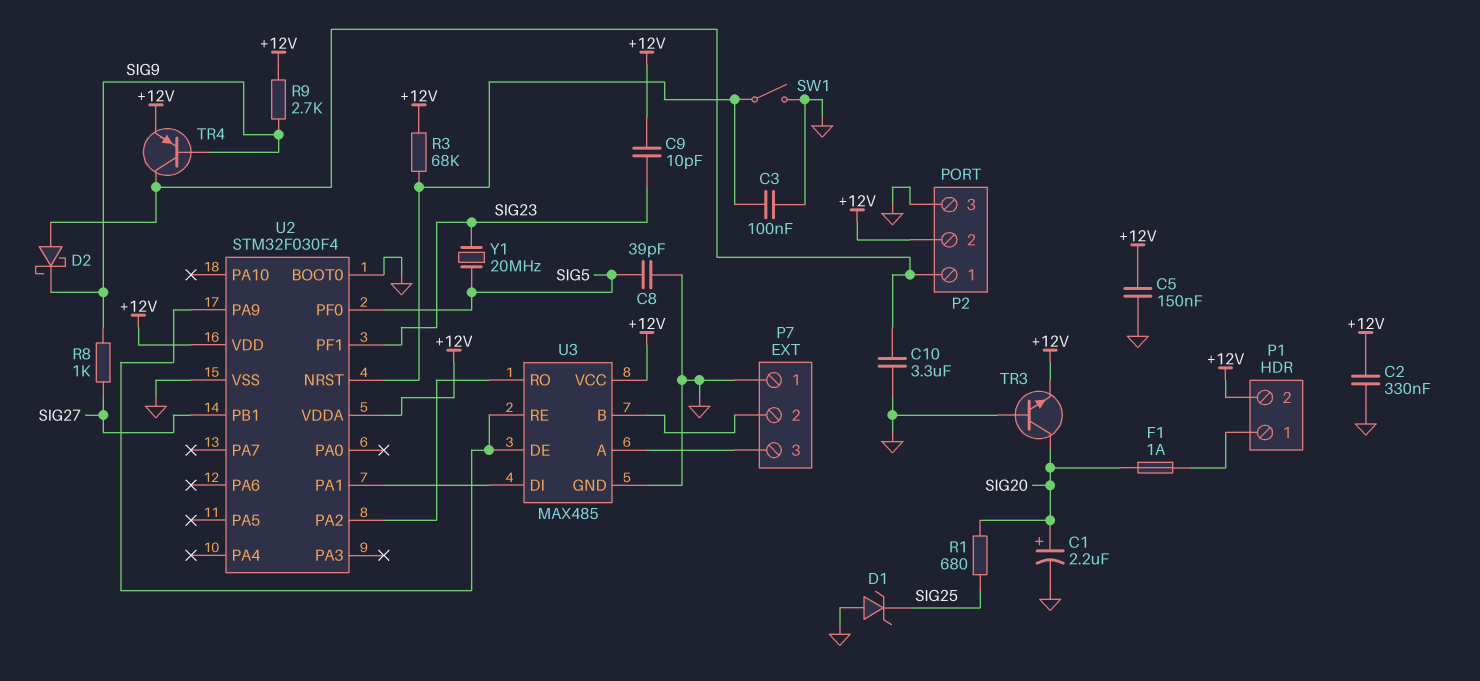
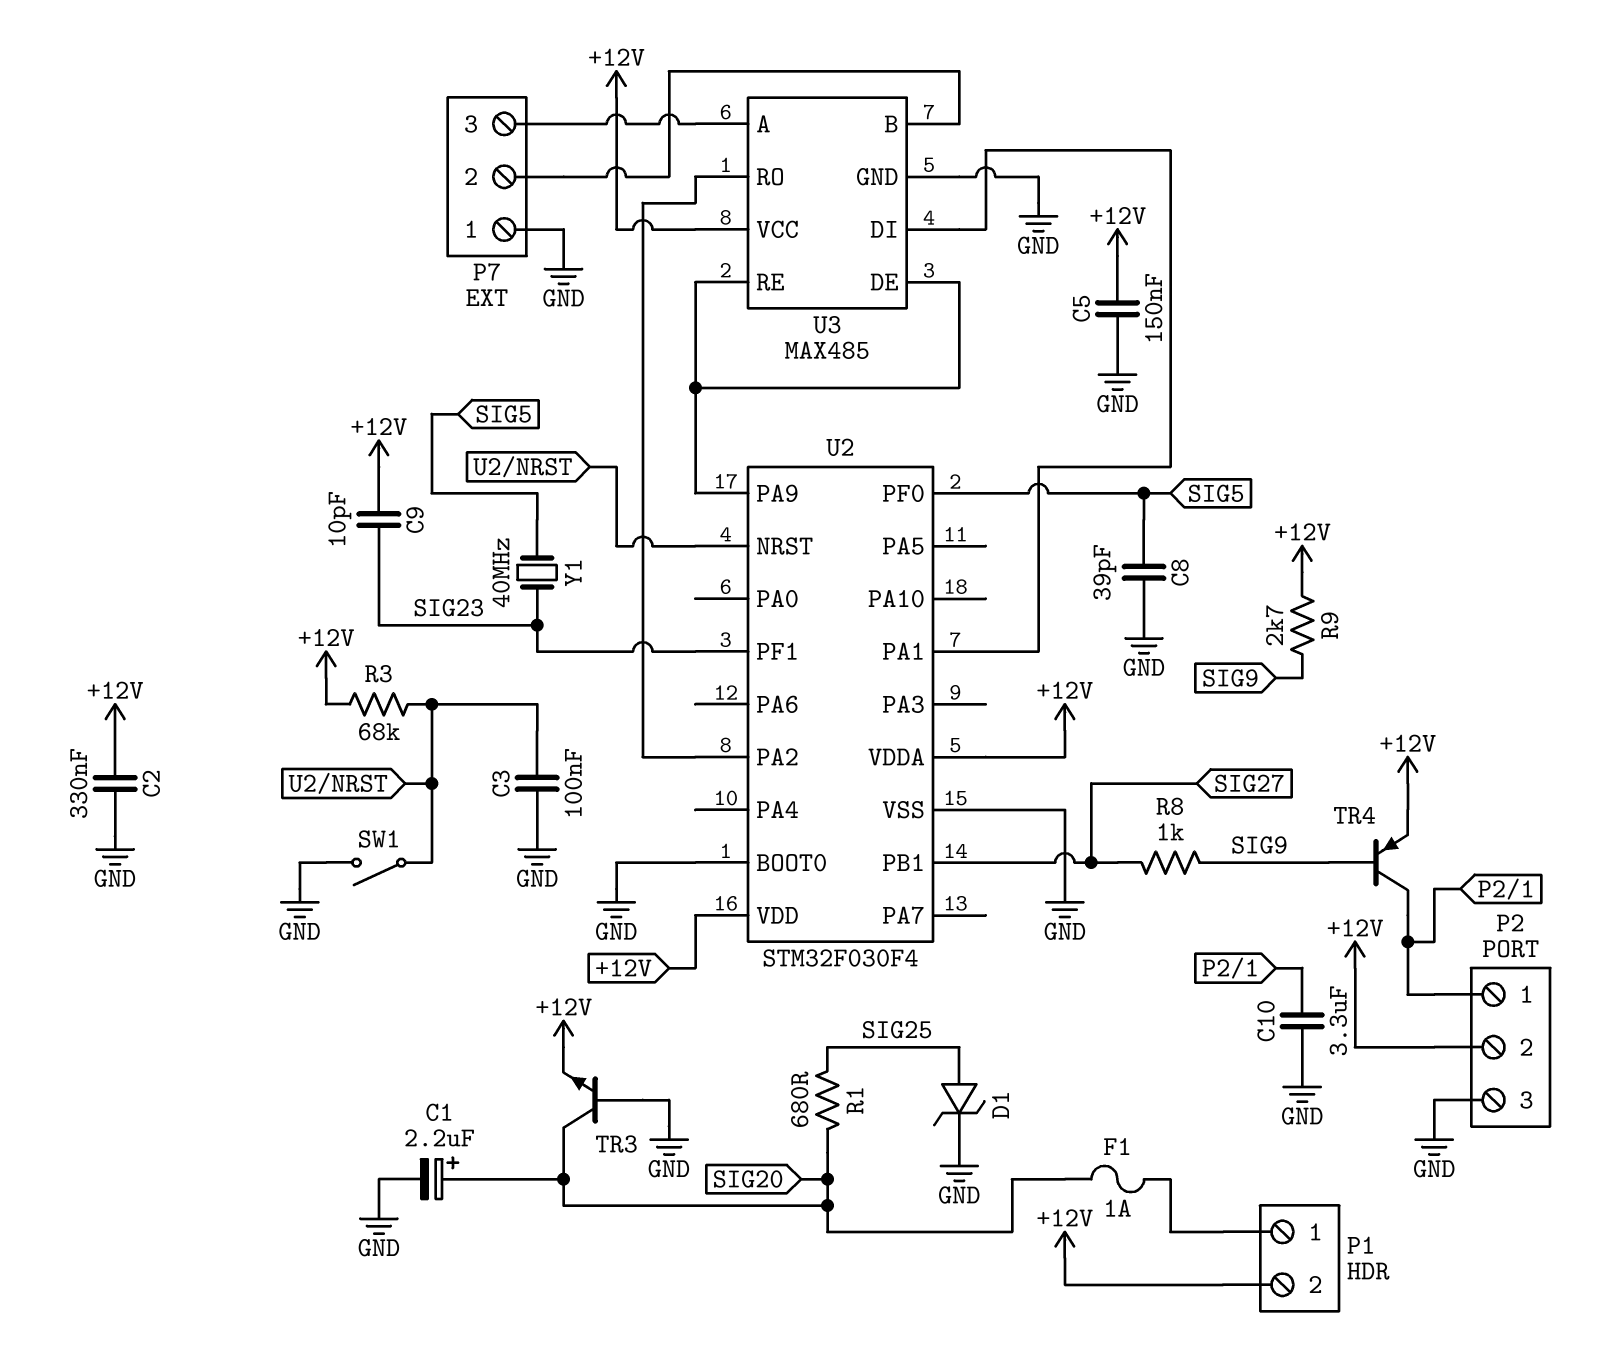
D1: zener (A GND, K SIG25) -> zener (A SIG25, K GND)
D2: schottky (A P2/1, K SIG9) -> none
Y1: 20MHz (SIG5, SIG23) -> 40MHz (SIG5, SIG23)

